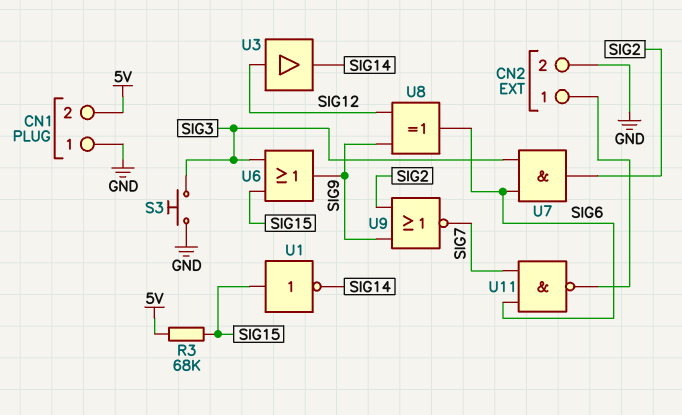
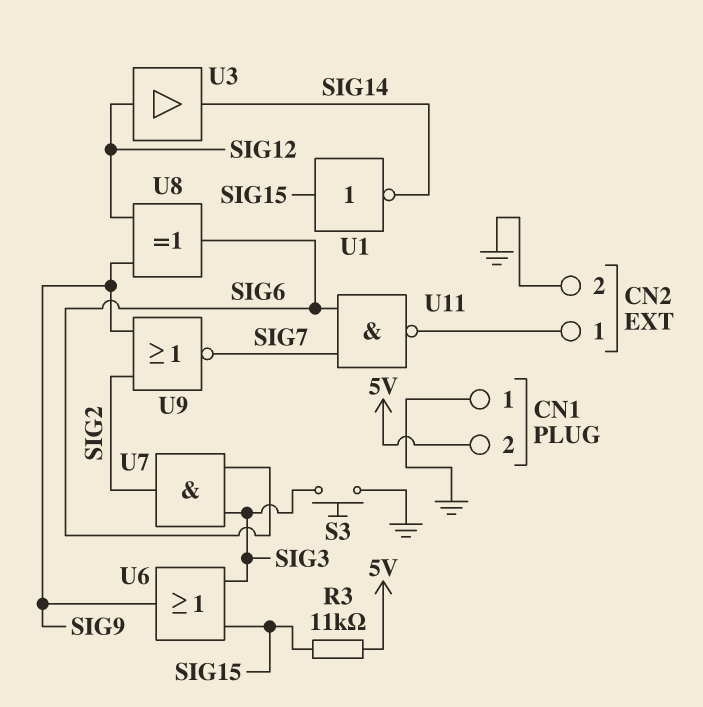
R3: 68k (5V, SIG15) -> 11k (5V, SIG15)

